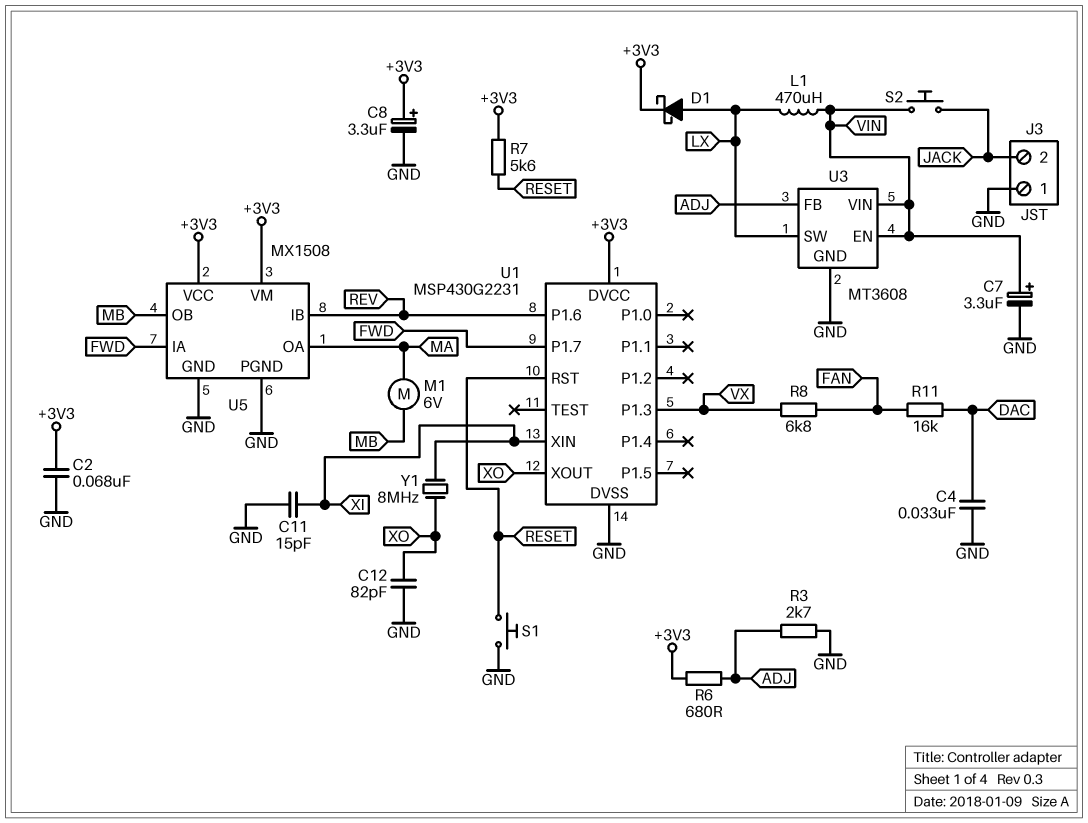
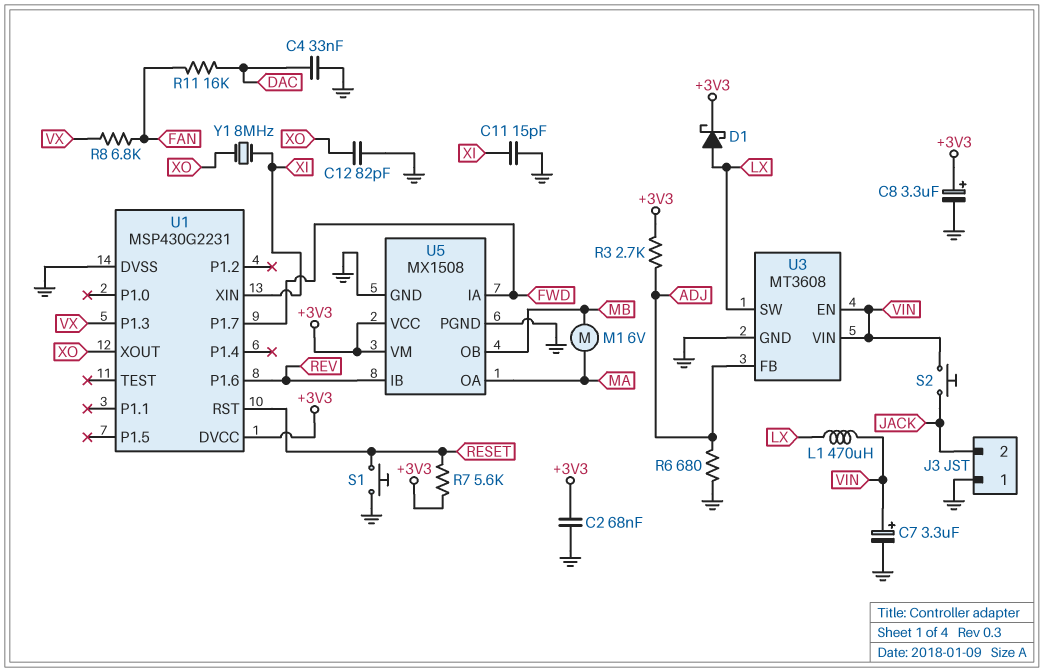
R3: 2.7k (ADJ, GND) -> 2.7k (+3V3, ADJ)
R6: 680 (+3V3, ADJ) -> 680 (ADJ, GND)

